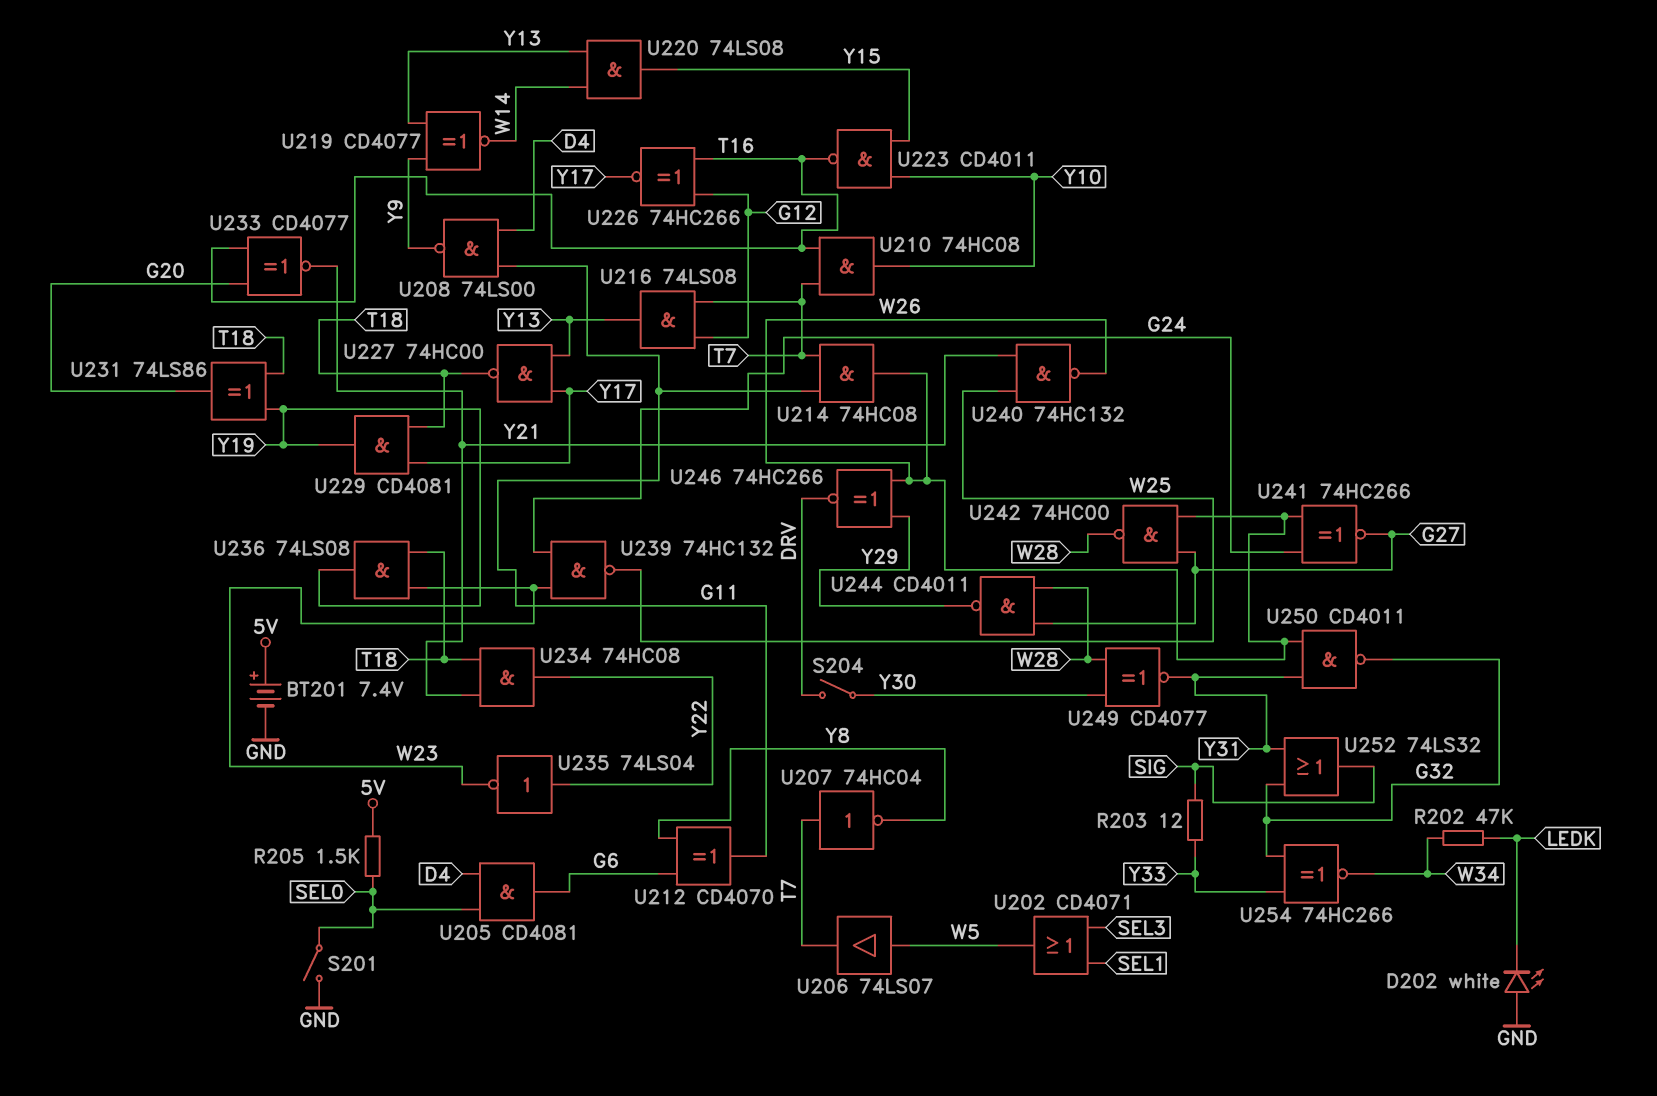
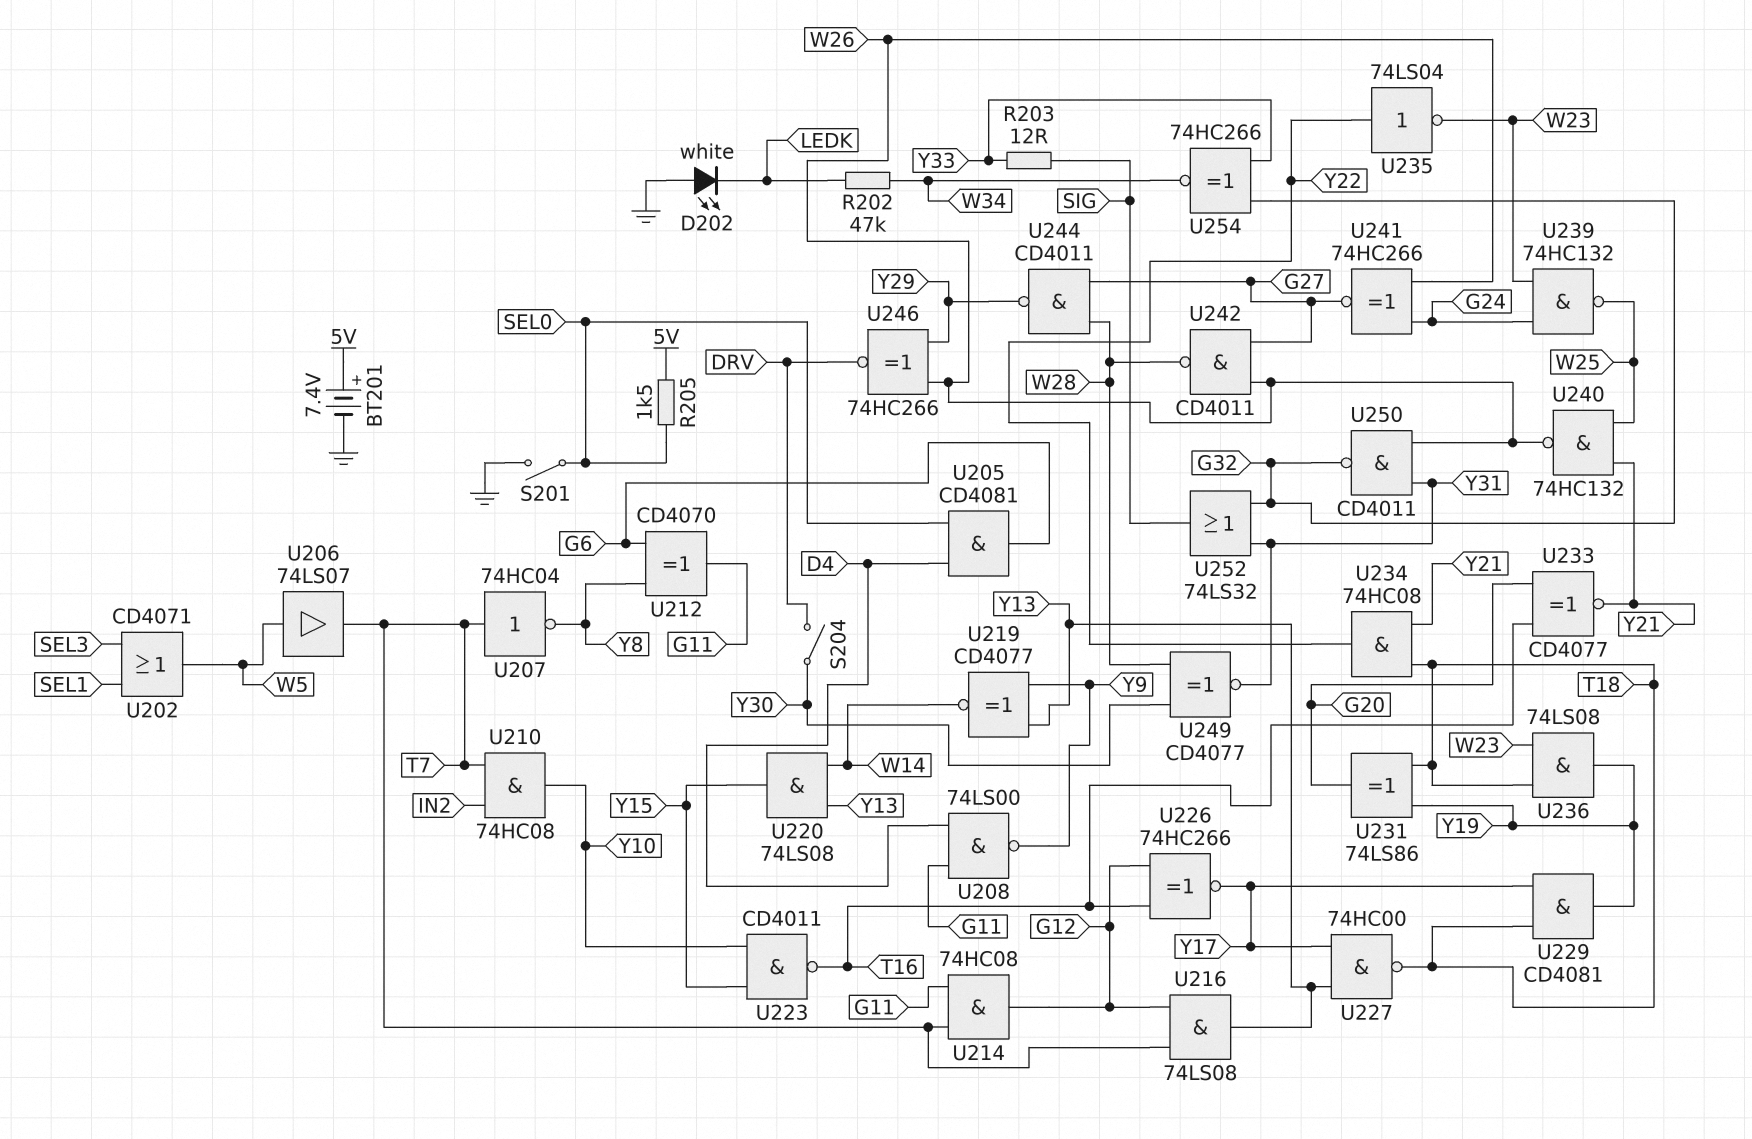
U210: AND 74HC08 (in T7, in T16, out Y10) -> AND 74HC08 (in IN2, in T7, out Y10)
U214: AND 74HC08 (in G11, in T7, out W26) -> AND 74HC08 (in G11, in T7, out G12)
U242: NAND 74HC00 (in G27, in W26, out W28) -> NAND CD4011 (in G27, in W26, out W28)

